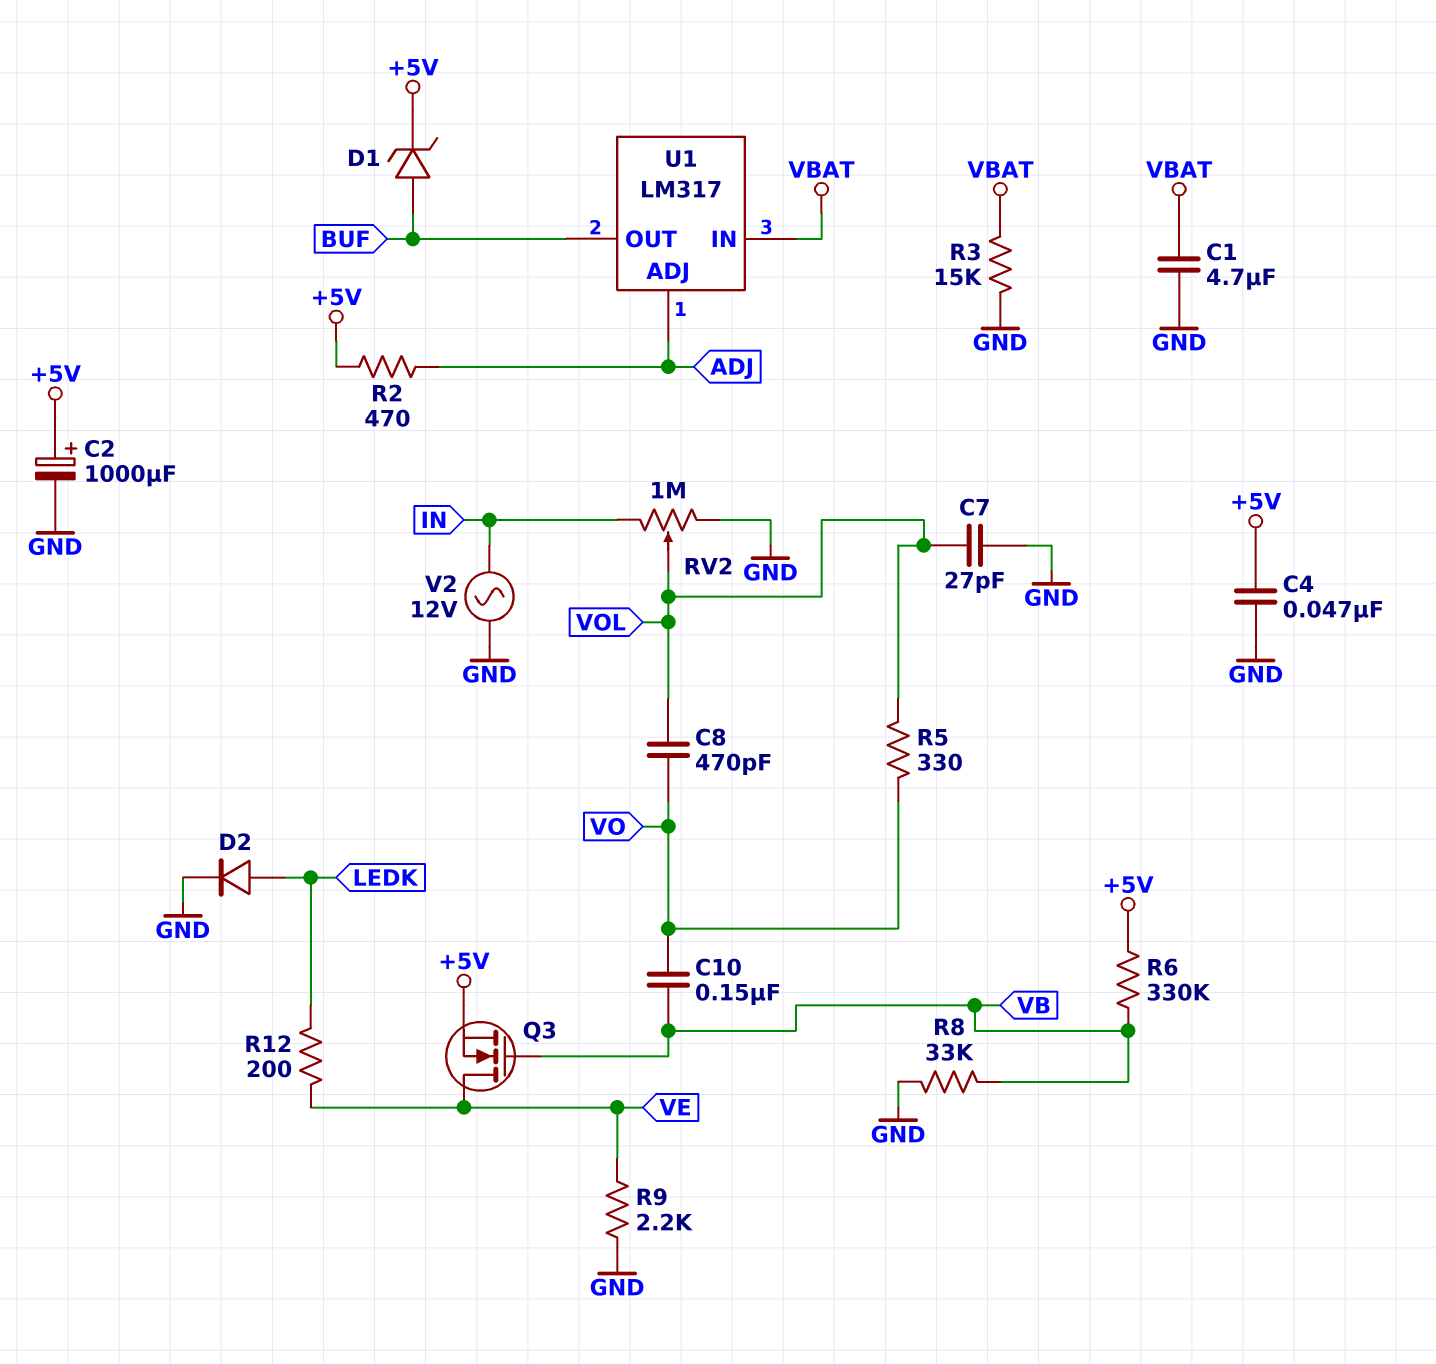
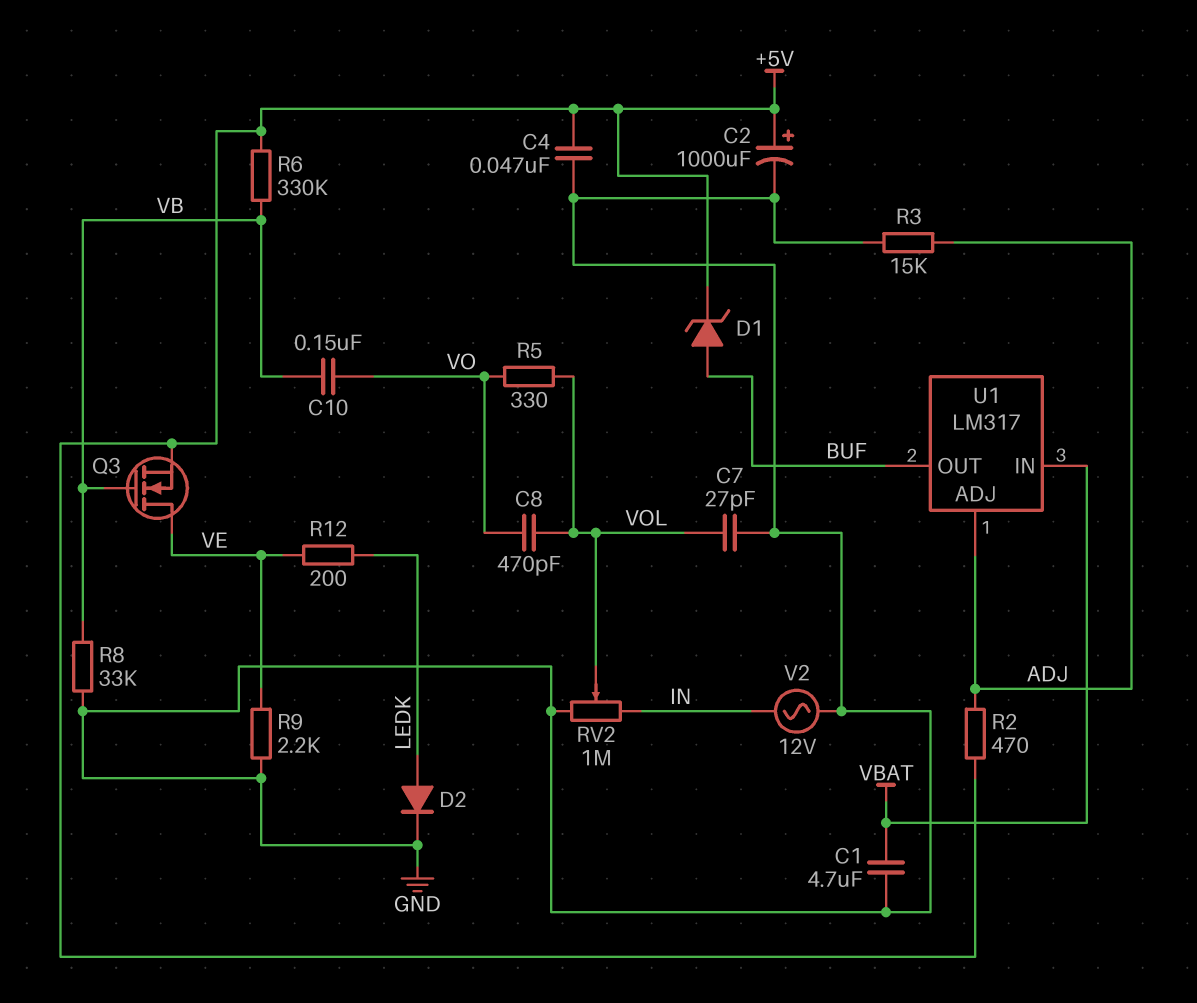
R3: 15k (GND, VBAT) -> 15k (ADJ, GND)

